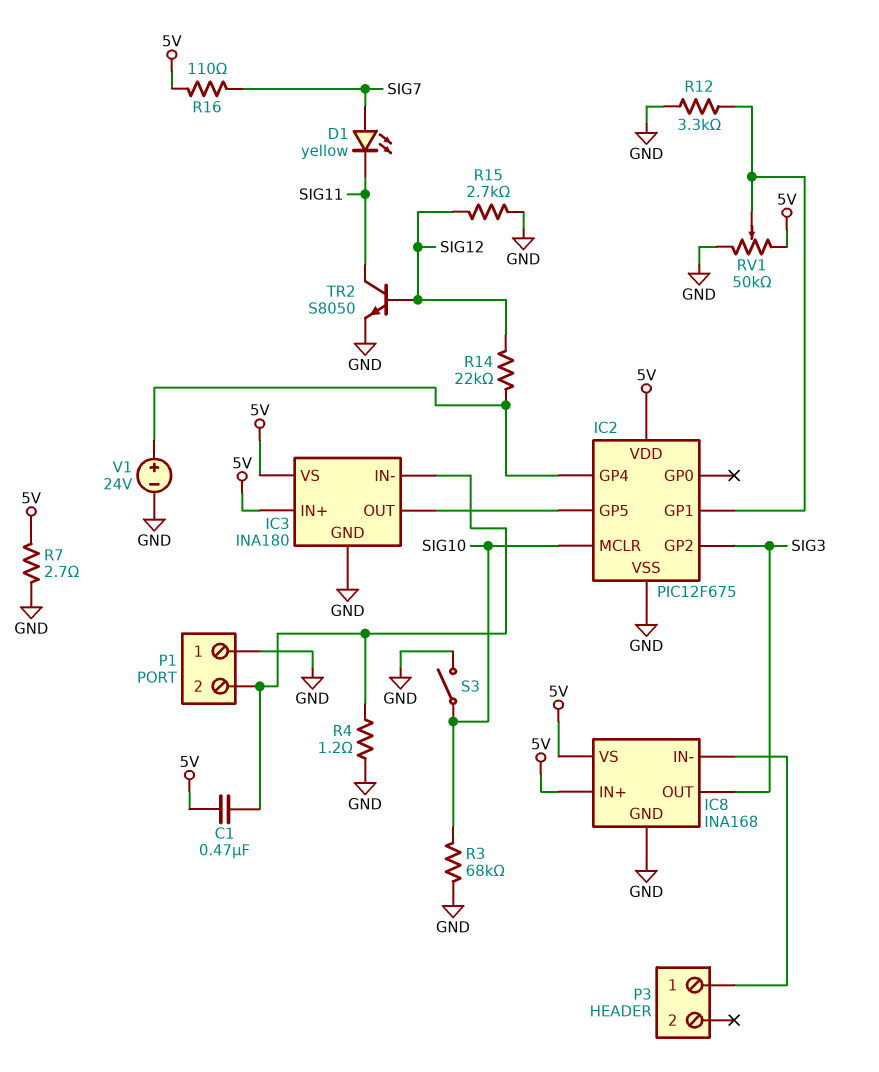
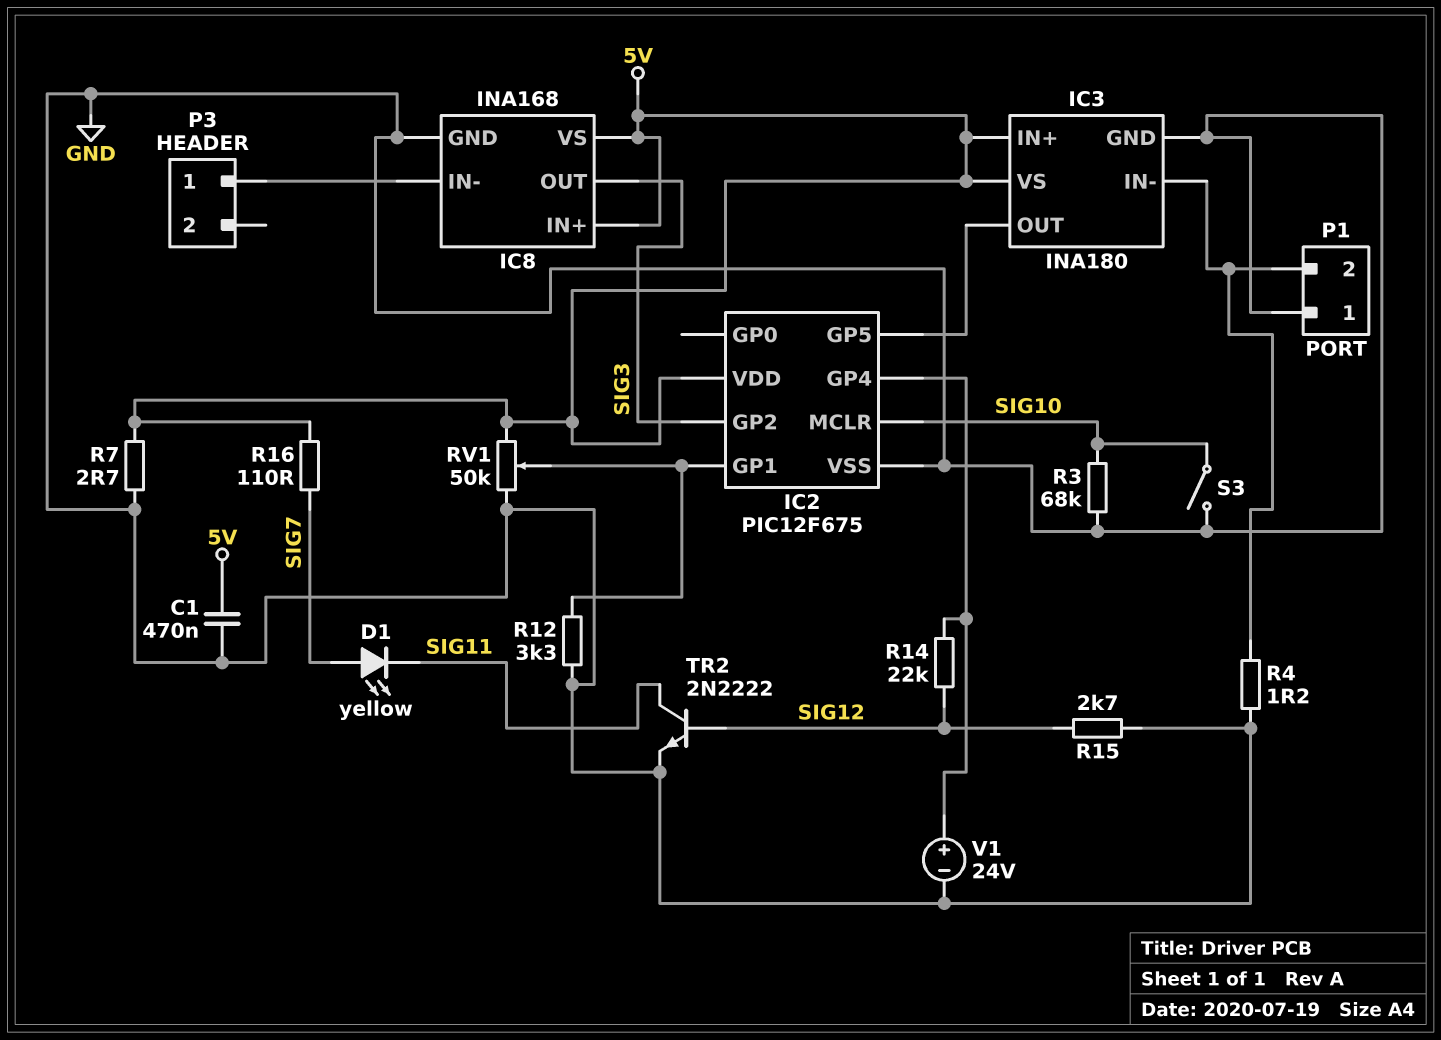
C1: 470nF (5V, IC3/IN-) -> 470nF (5V, GND)
TR2: NPN S8050 (B SIG12, C SIG11, E GND) -> NPN 2N2222 (B SIG12, C SIG11, E GND)

